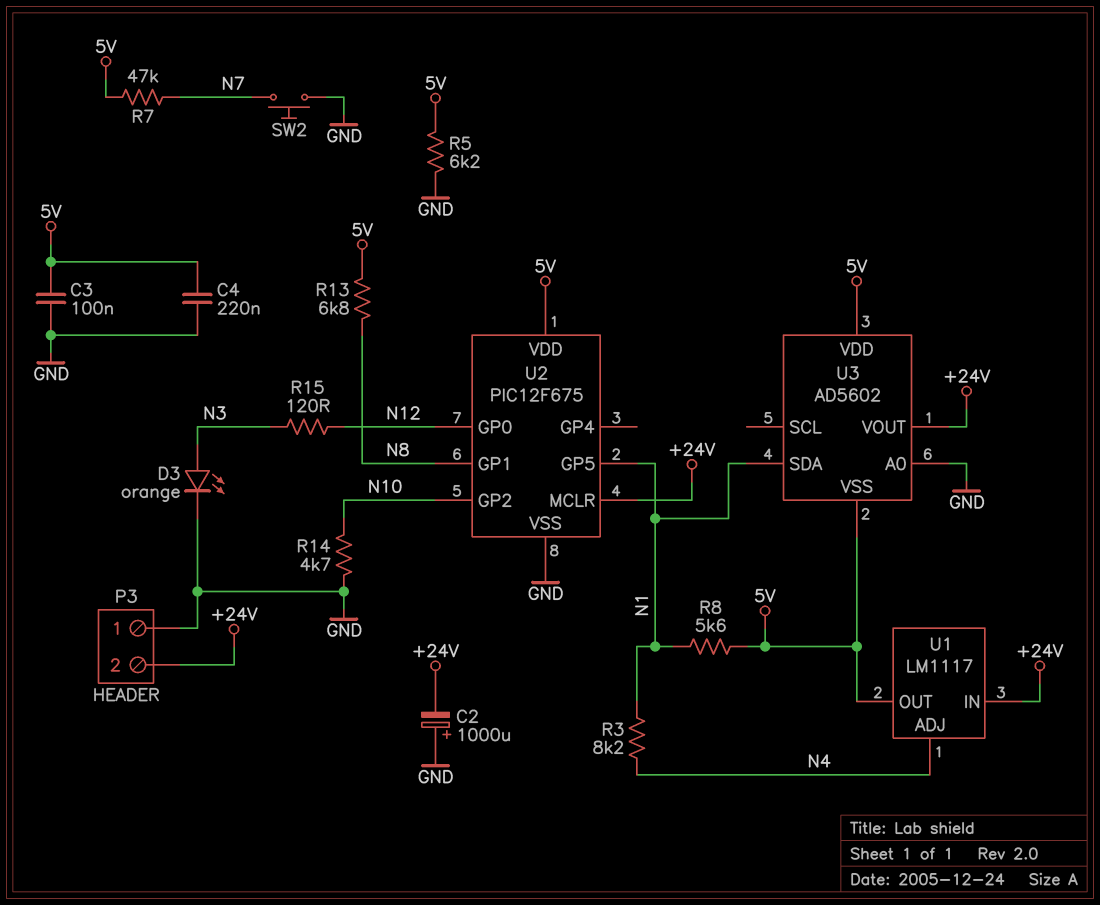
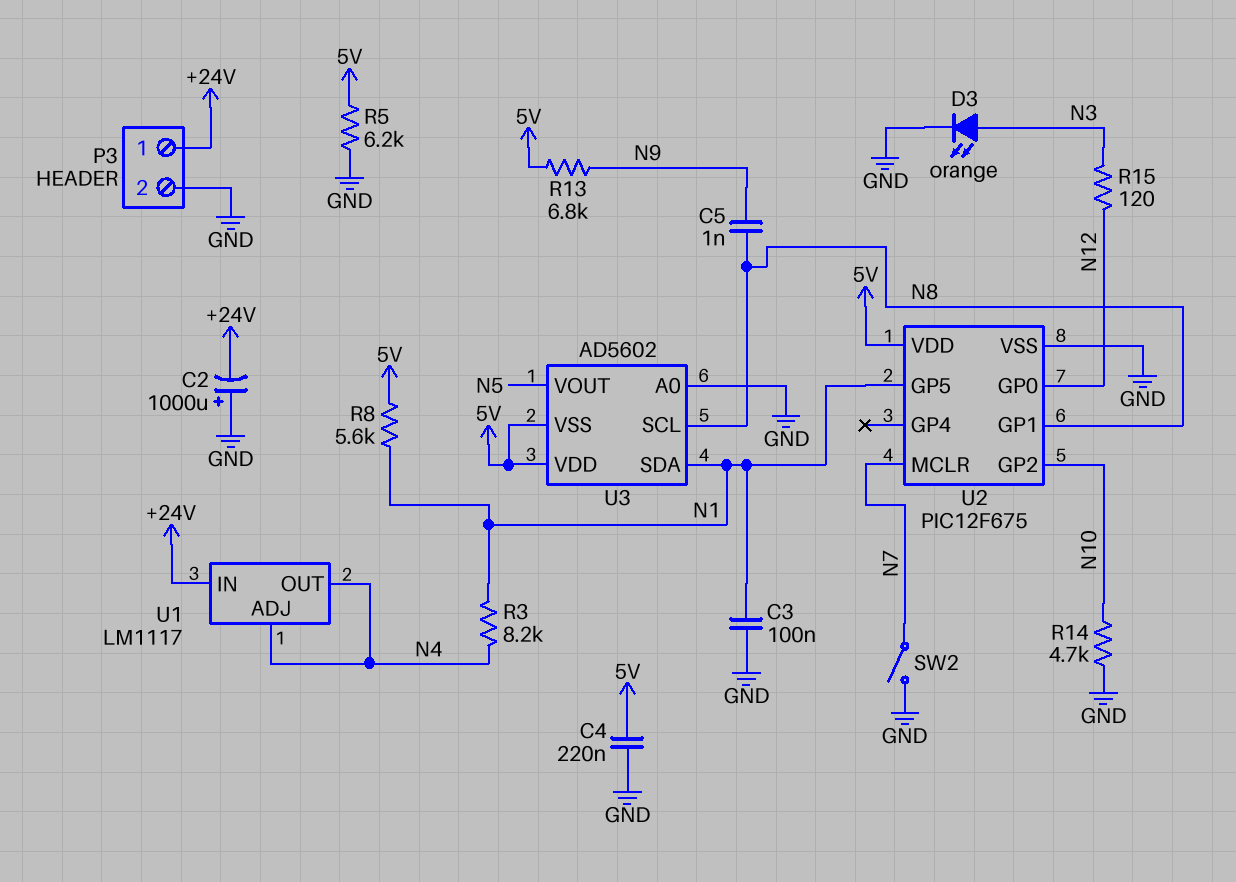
C3: 100nF (5V, GND) -> 100nF (GND, N1)
C5: none -> 1nF (N8, N9)
P3 pin 1: GND -> +24V
P3 pin 2: +24V -> GND
R7: 47k (5V, N7) -> none
R13: 6.8k (5V, N8) -> 6.8k (5V, N9)
SW2: button (GND, N7) -> switch (GND, N7)
U1 pin OUT: 5V -> N4
U2 pin MCLR: +24V -> N7
U3 pin SCL: none -> N8
U3 pin VOUT: +24V -> N5

